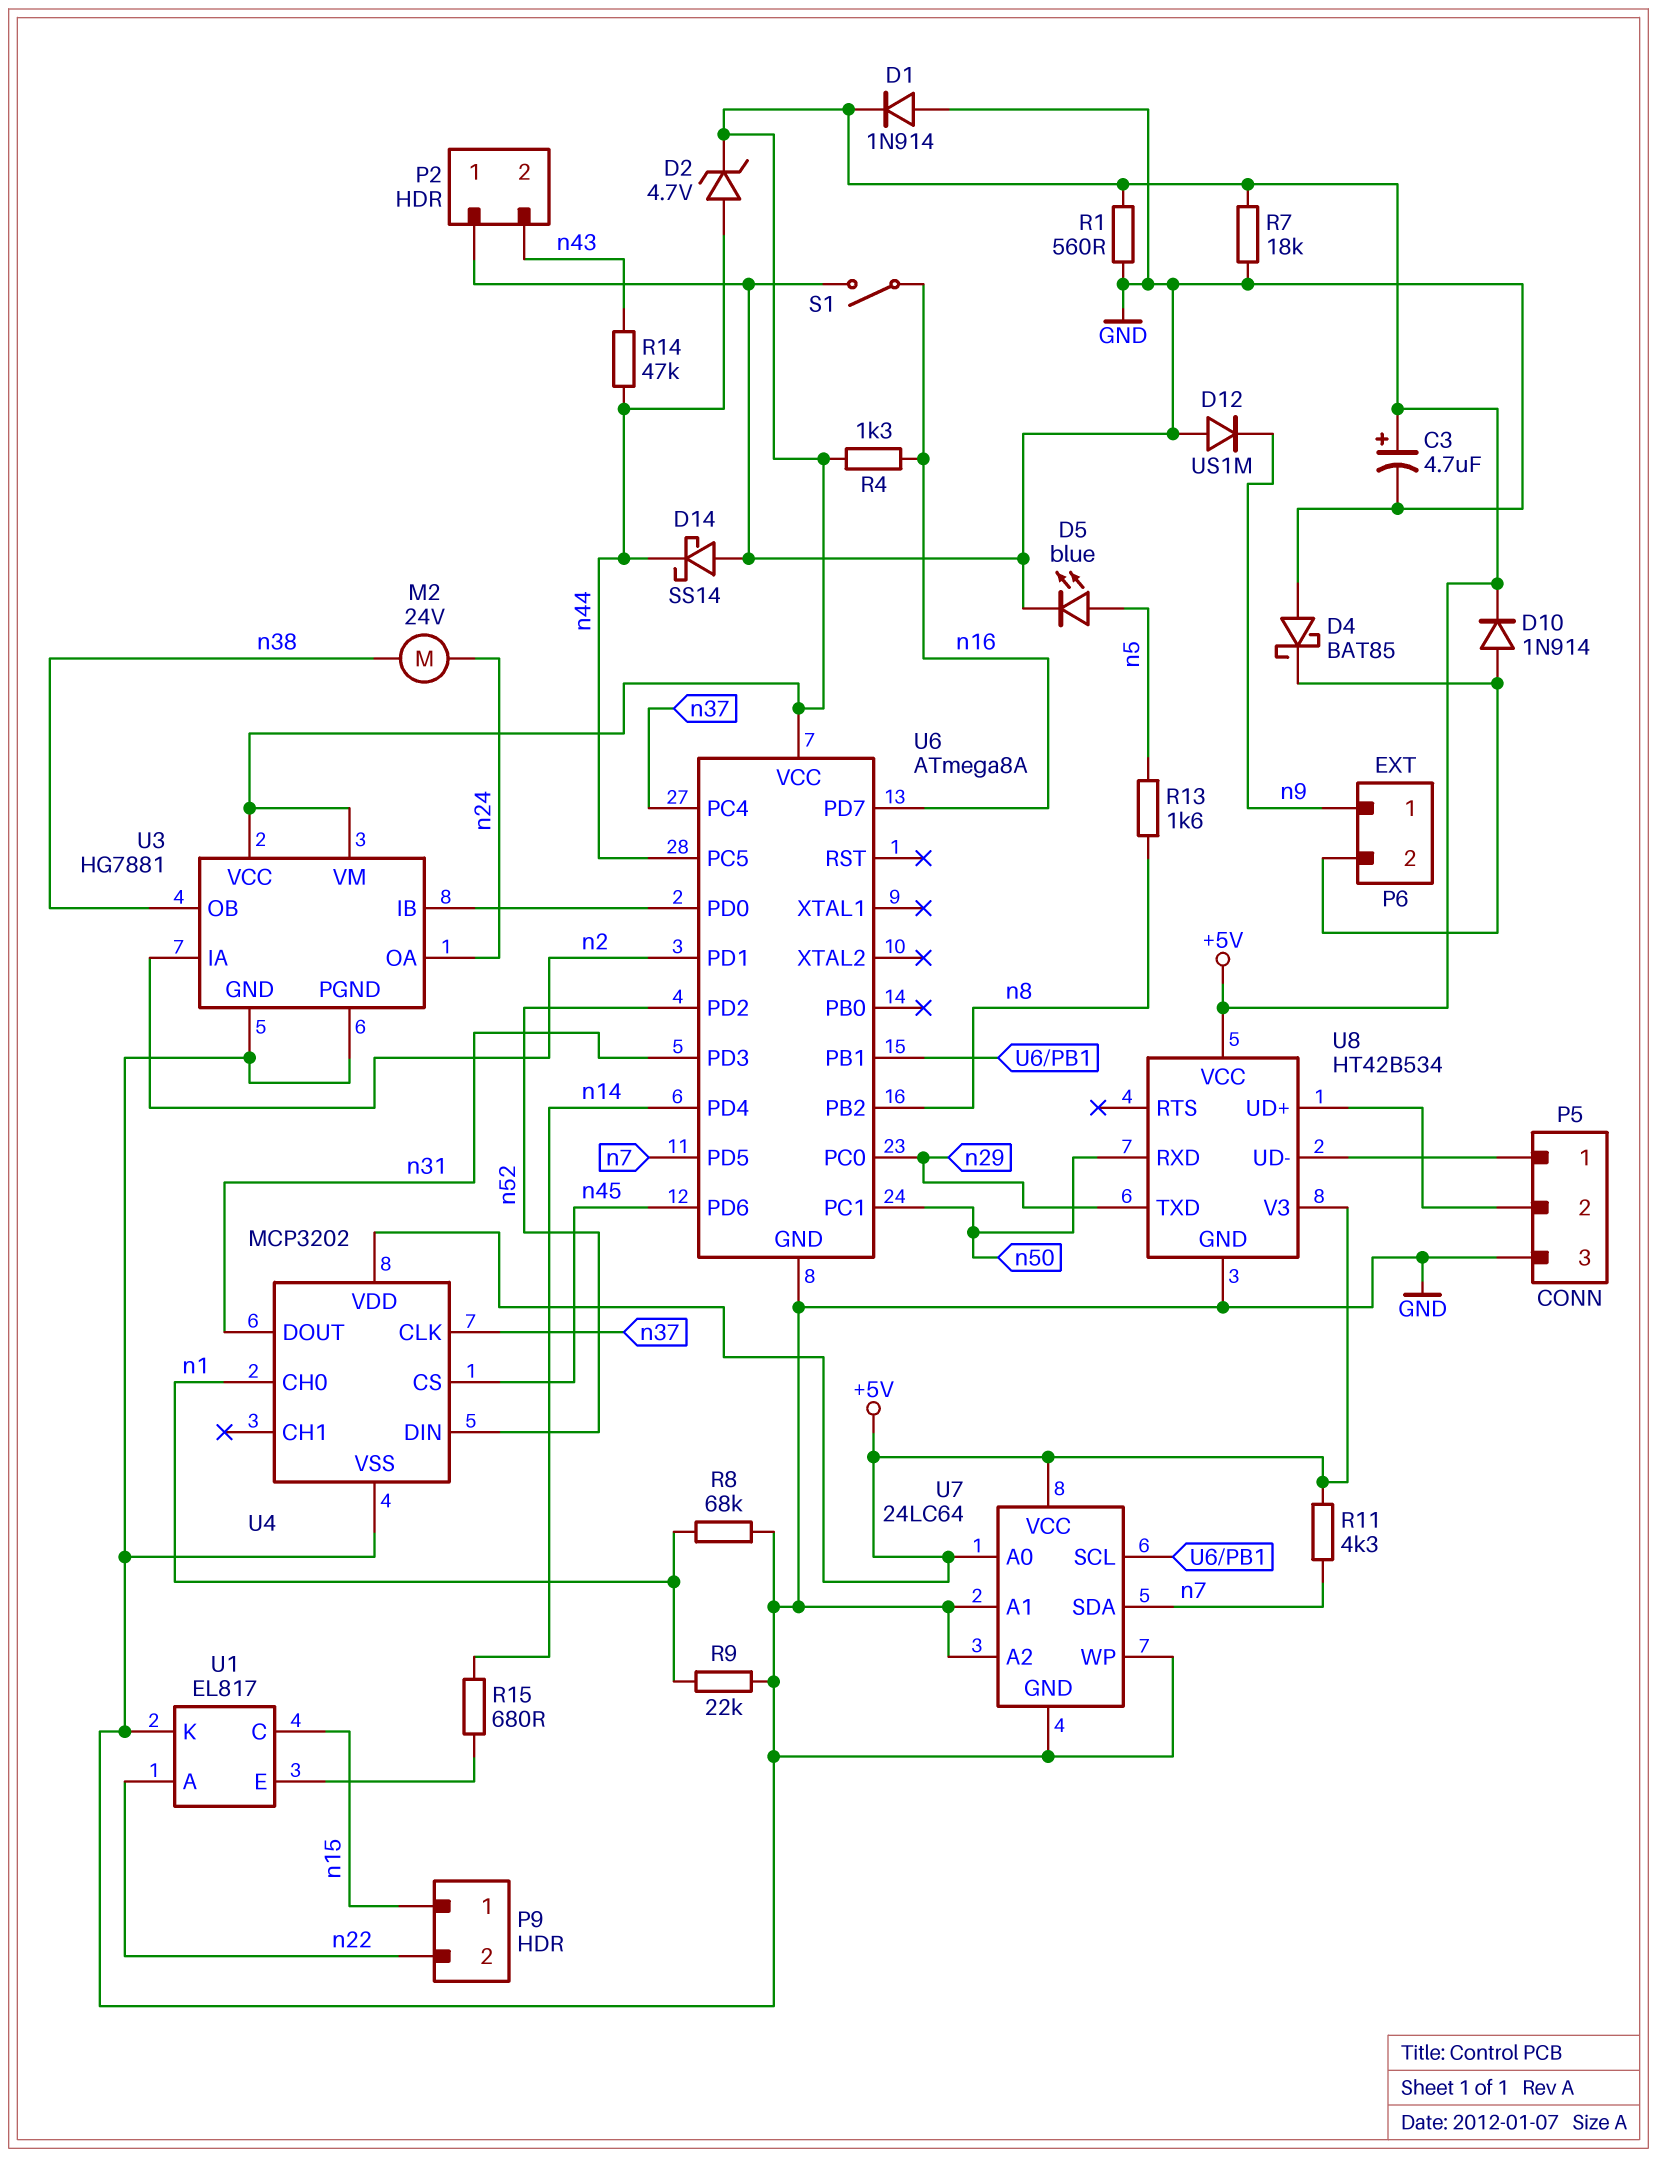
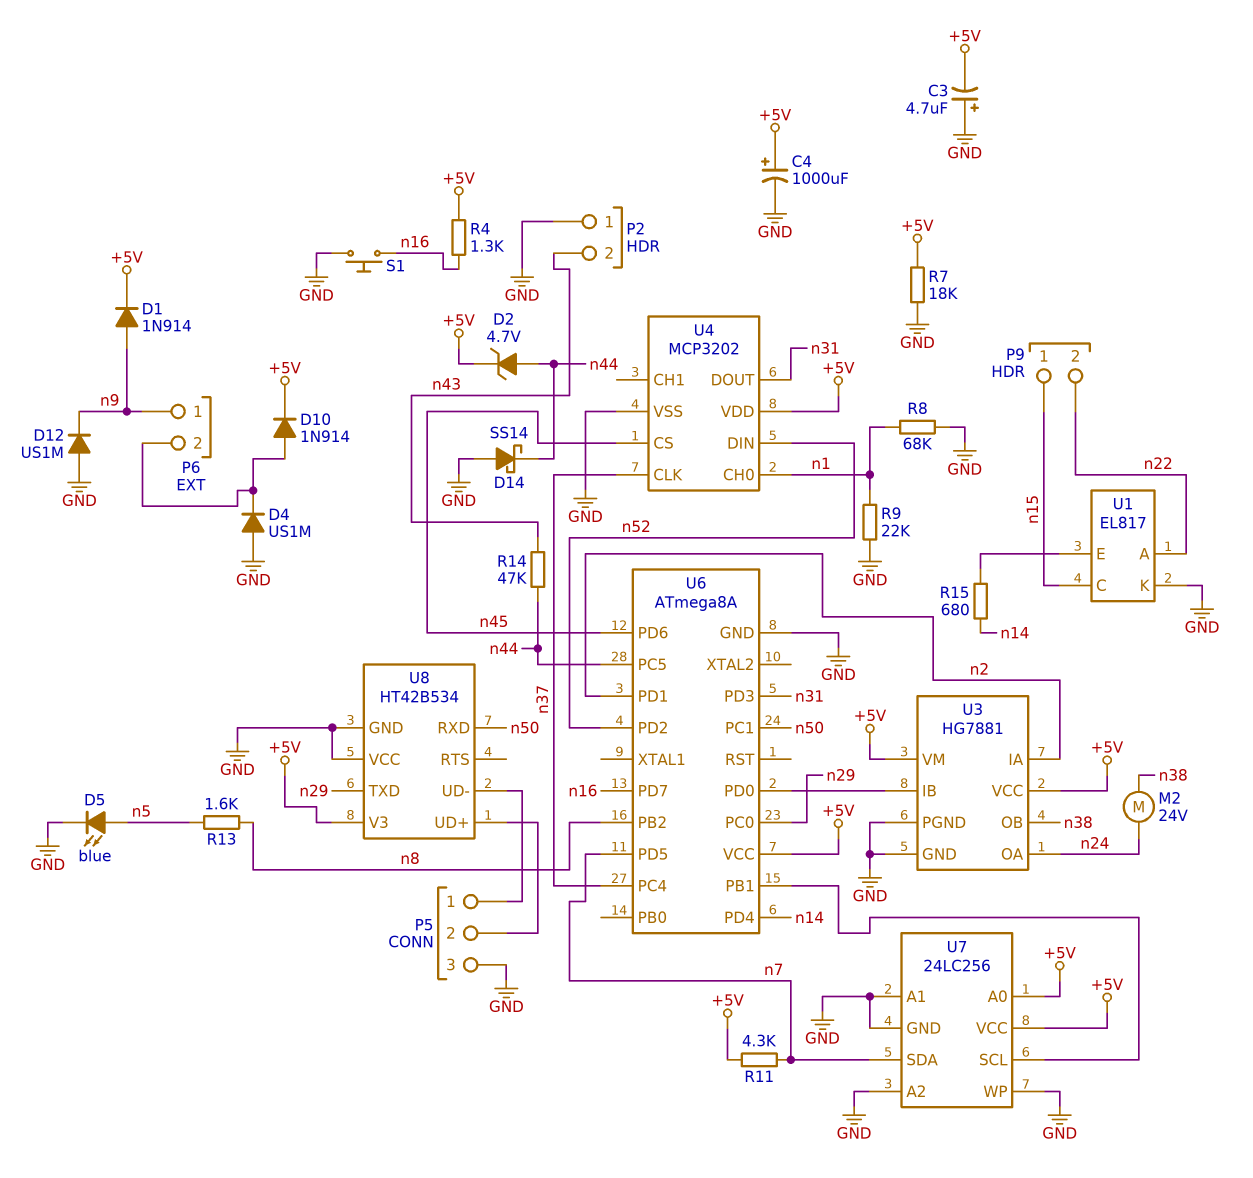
C3: 4.7uF (plus +5V, minus GND) -> 4.7uF (plus GND, minus +5V)
C4: none -> 1000uF (plus +5V, minus GND)
D1: diode 1N914 (A GND, K +5V) -> diode 1N914 (A n9, K +5V)
D4: schottky BAT85 (A GND, K P6/2) -> diode US1M (A GND, K P6/2)
R1: 560 (+5V, GND) -> none
S1: switch (GND, n16) -> button (GND, n16)
U7: 24LC64 -> 24LC256
U8 pin VCC: +5V -> GND

